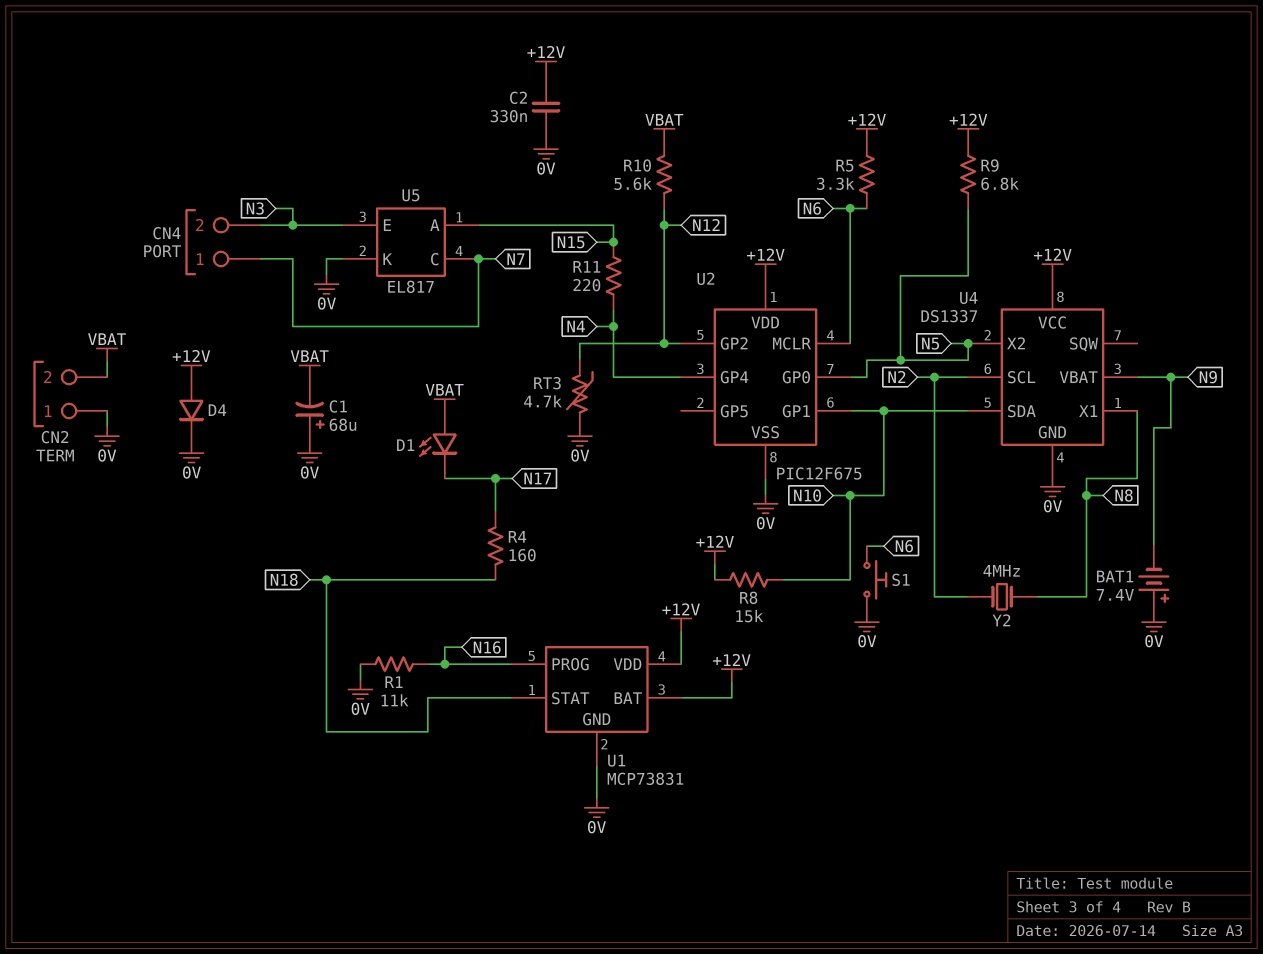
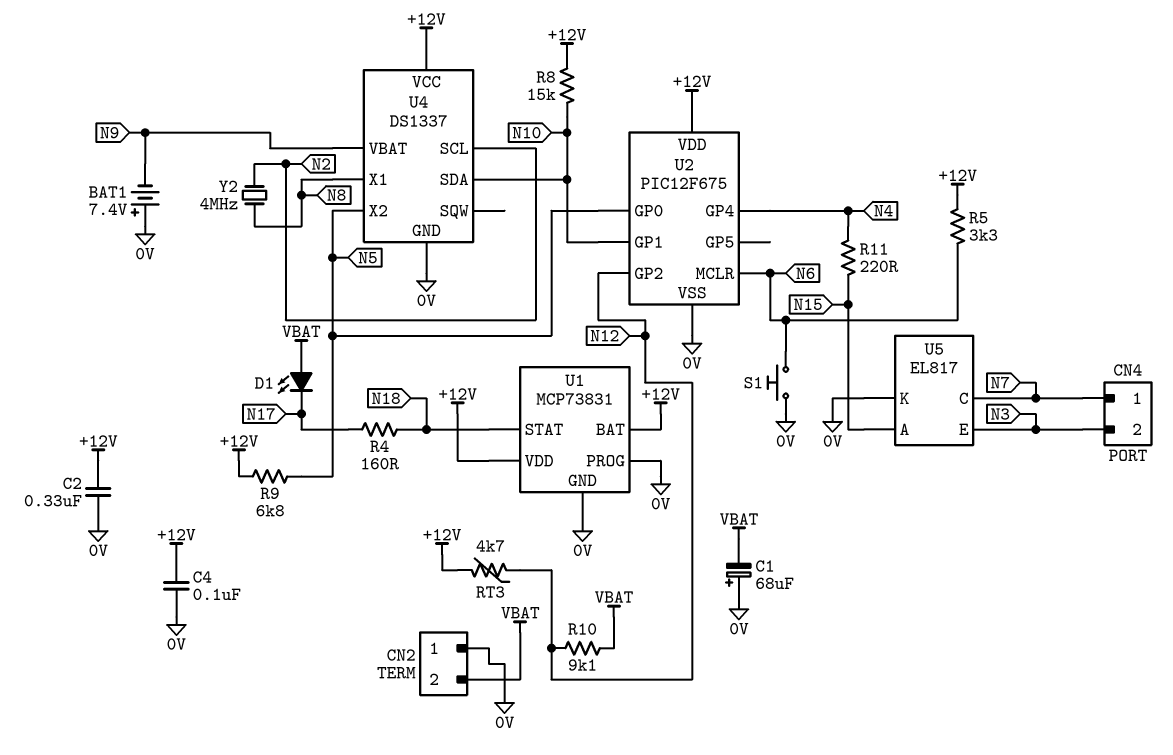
C4: none -> 100nF (+12V, 0V)
D4: diode (A +12V, K 0V) -> none
R1: 11k (0V, N16) -> none
R10: 5.6k (N12, VBAT) -> 9.1k (N12, VBAT)
RT3: 4.7k (0V, N12) -> 4.7k (+12V, N12)
U1 pin PROG: N16 -> 0V

